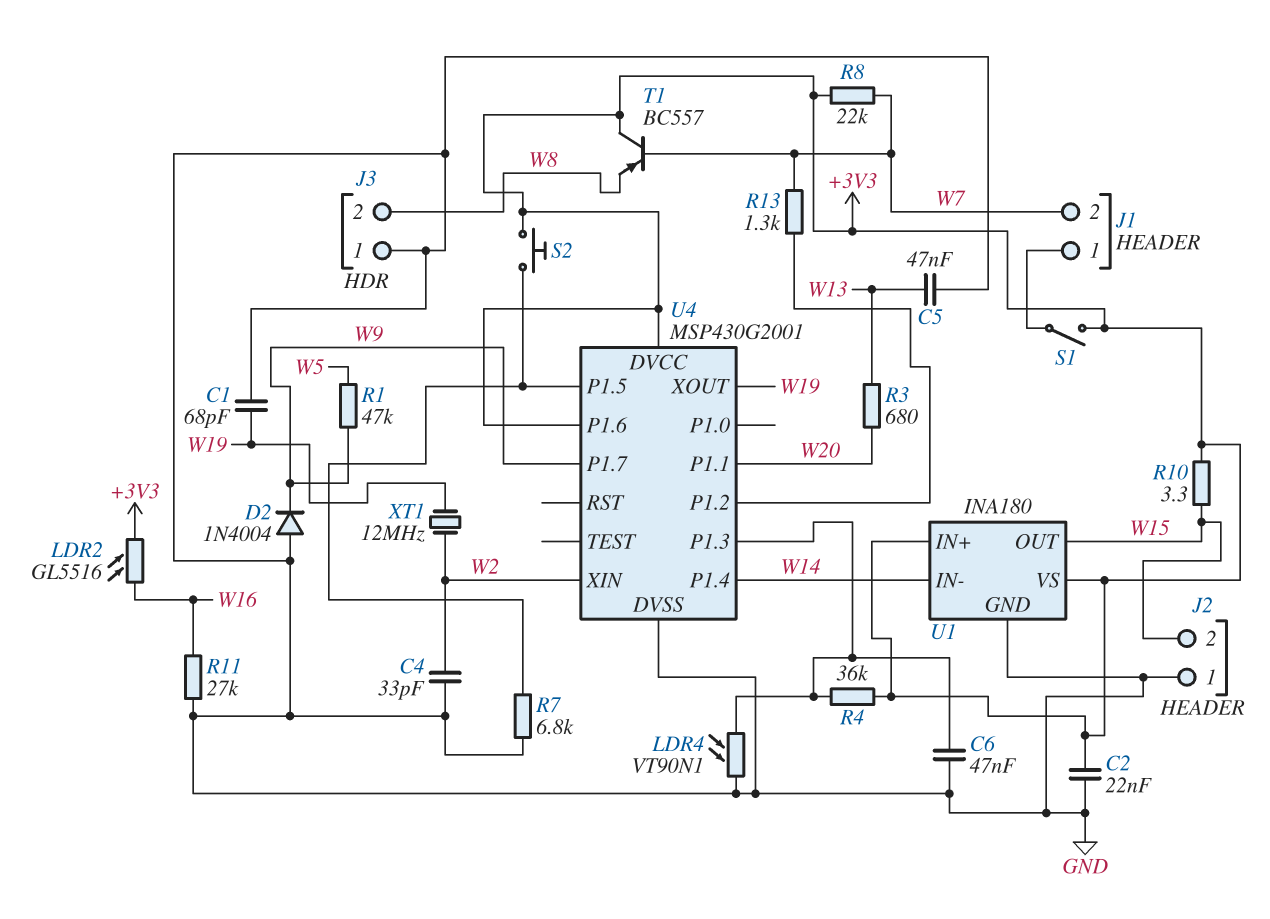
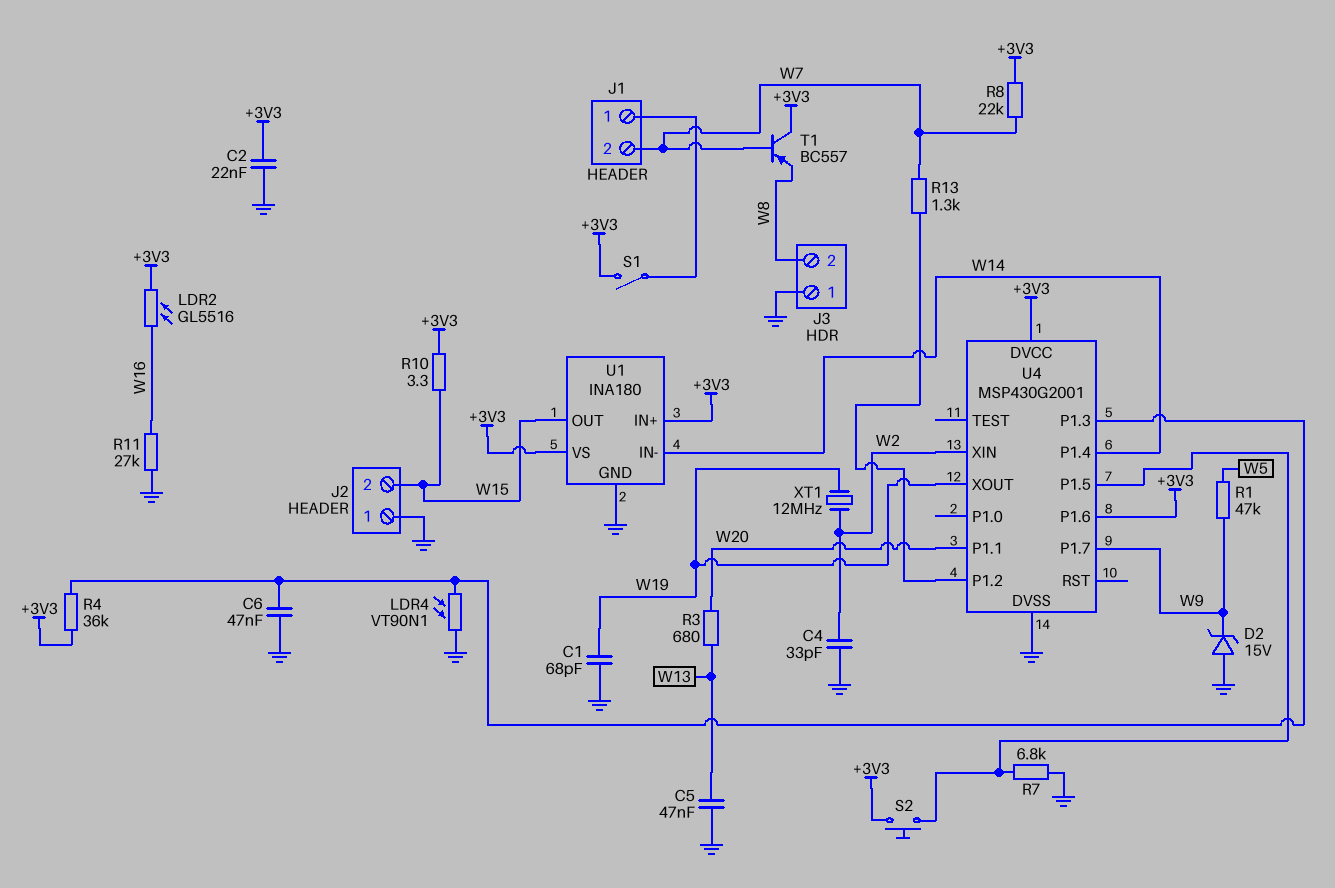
D2: diode 1N4004 (A GND, K W9) -> zener 15V (A GND, K W9)

